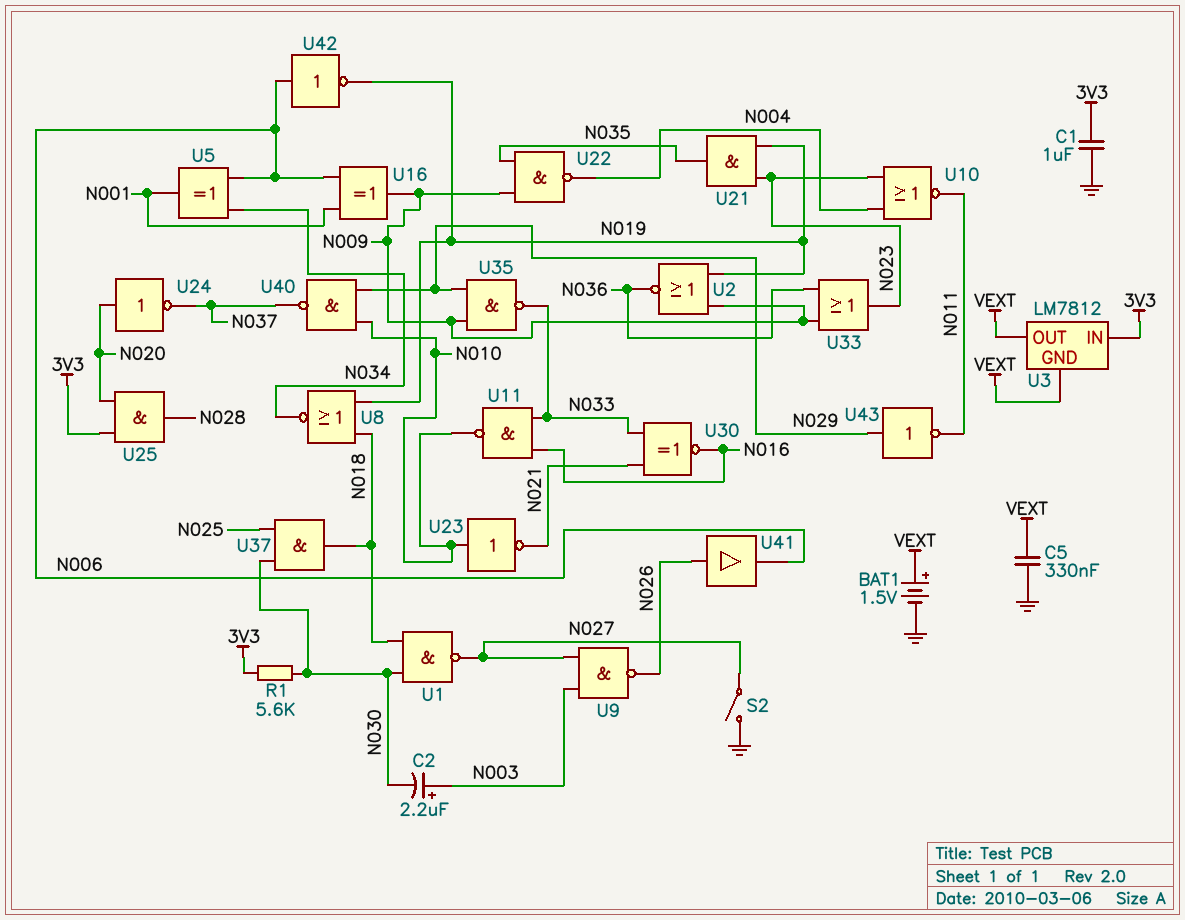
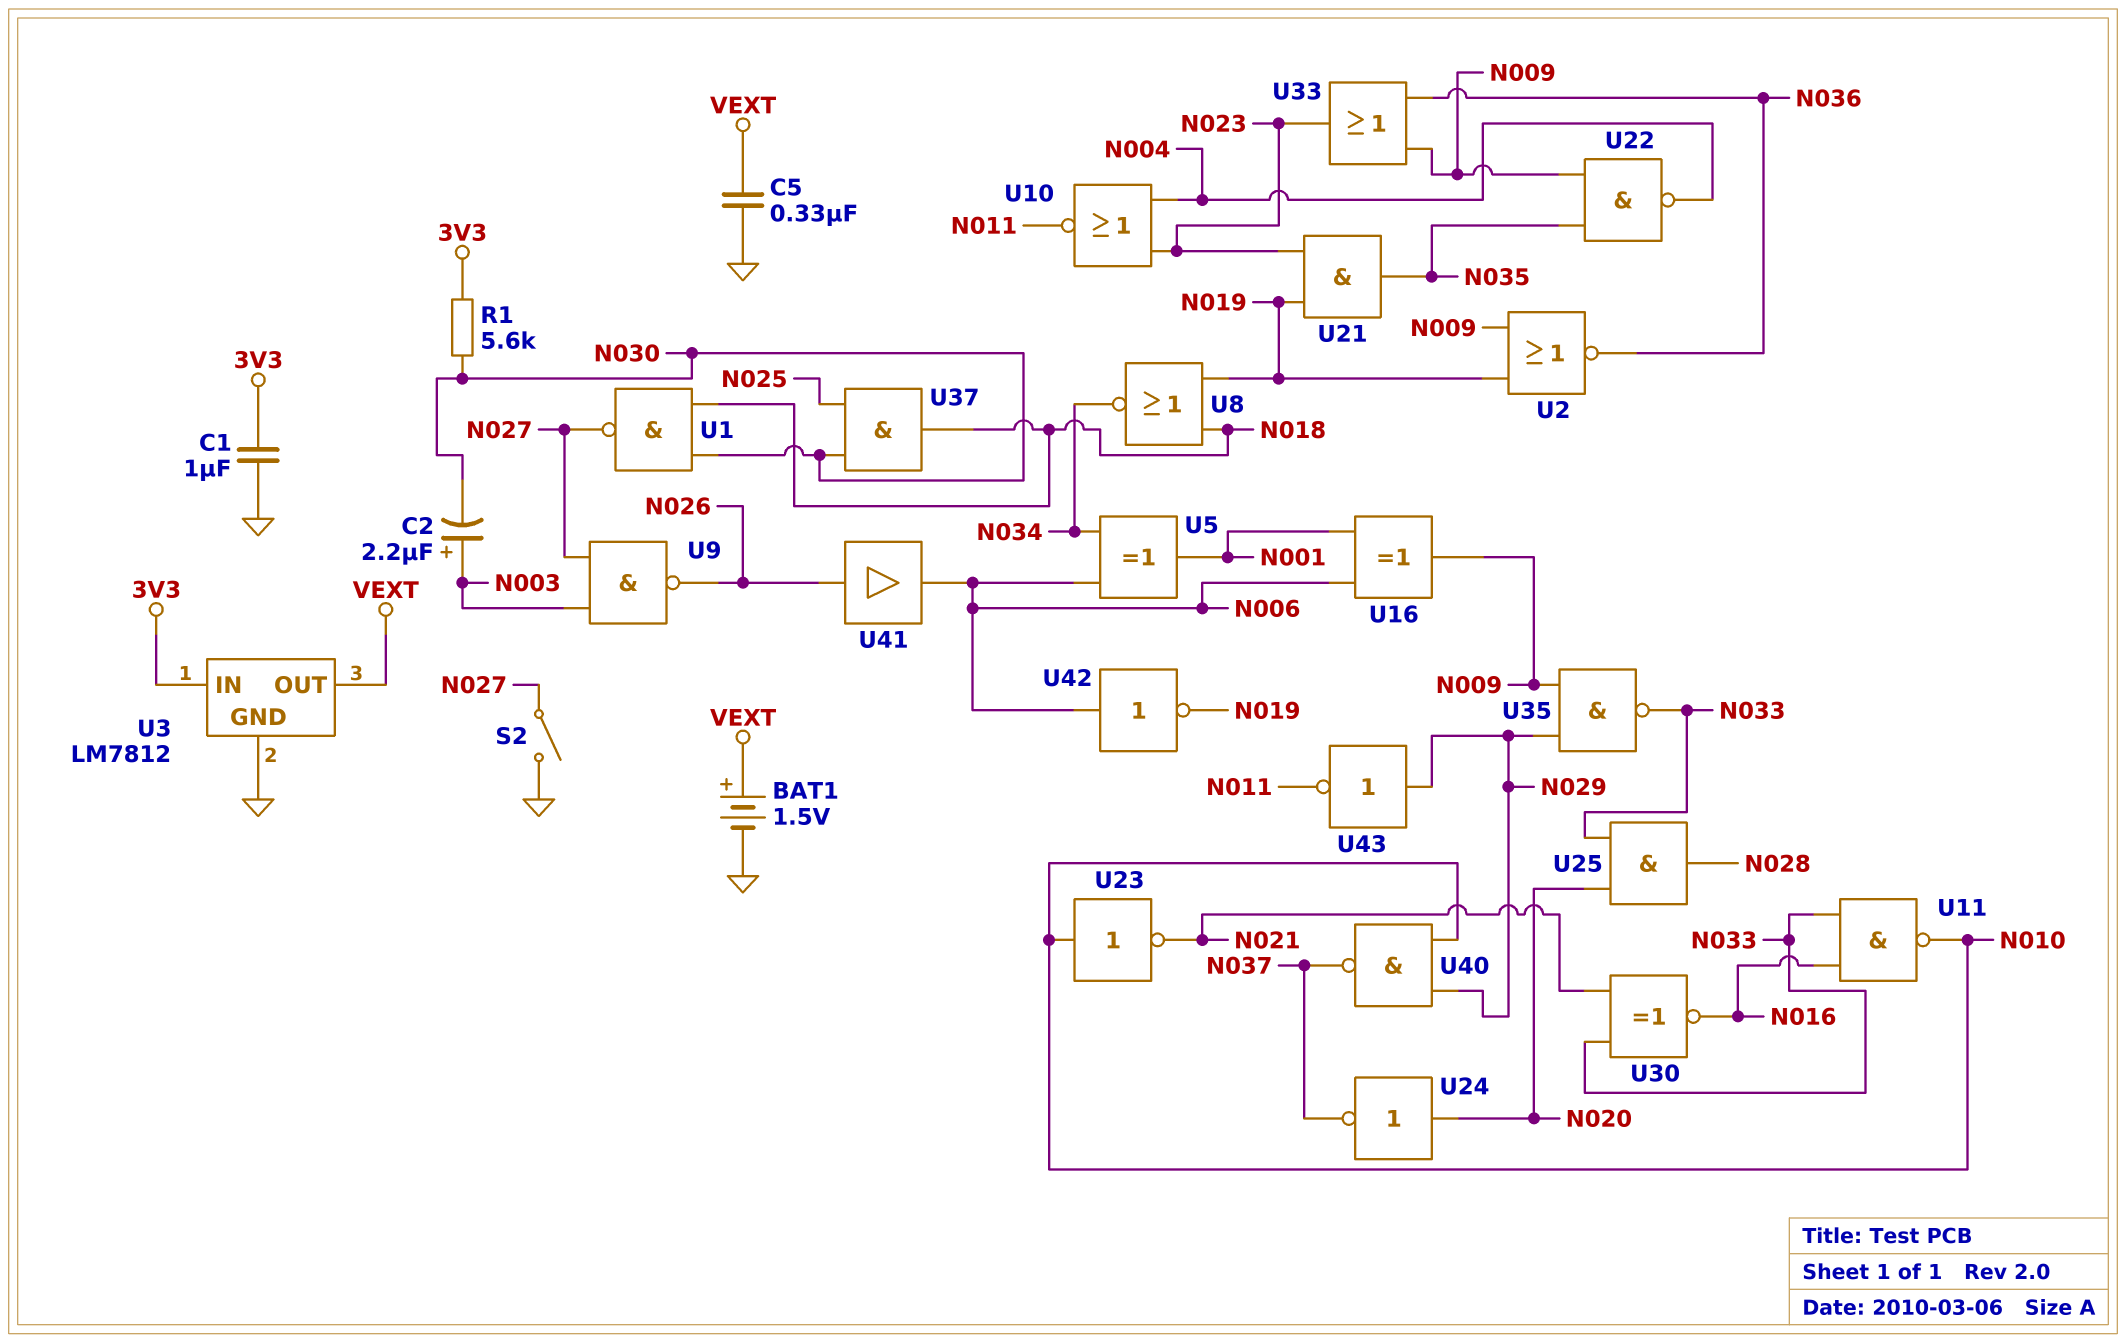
U3 pin GND: VEXT -> GND
U25: AND (in 3V3, in N020, out N028) -> AND (in N020, in N033, out N028)

